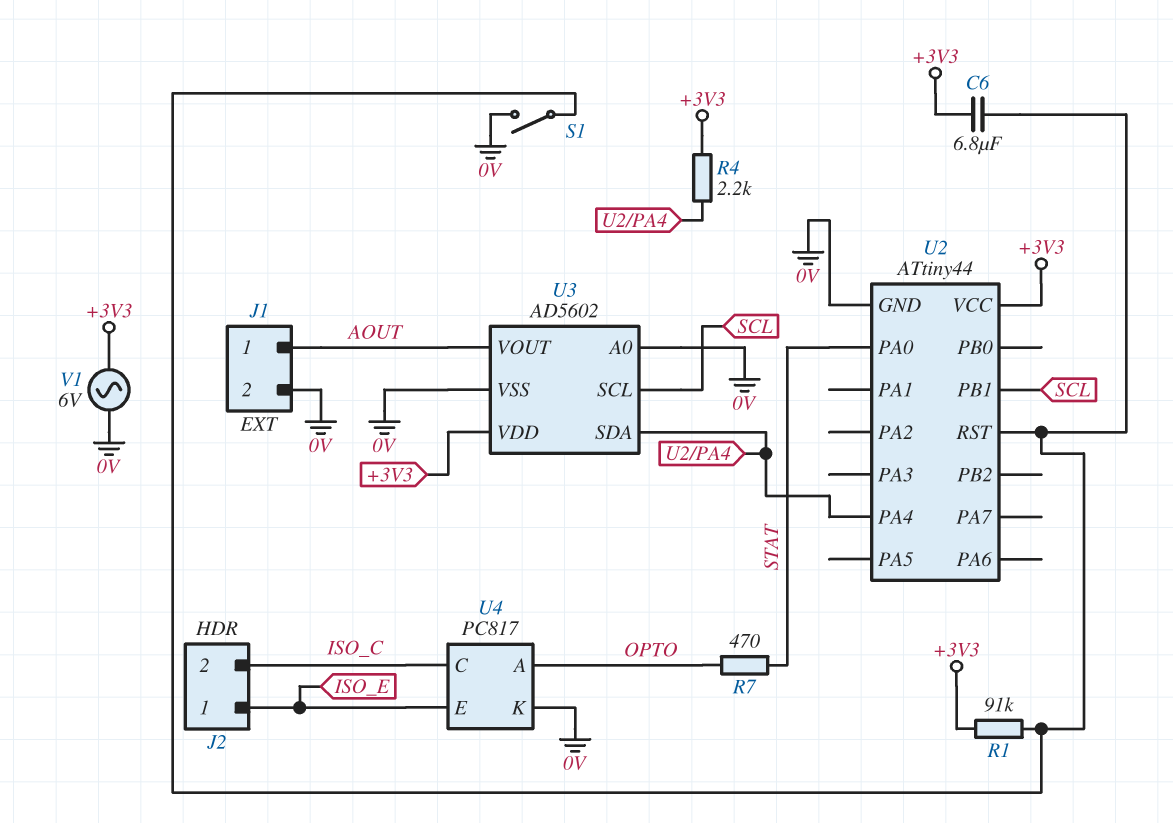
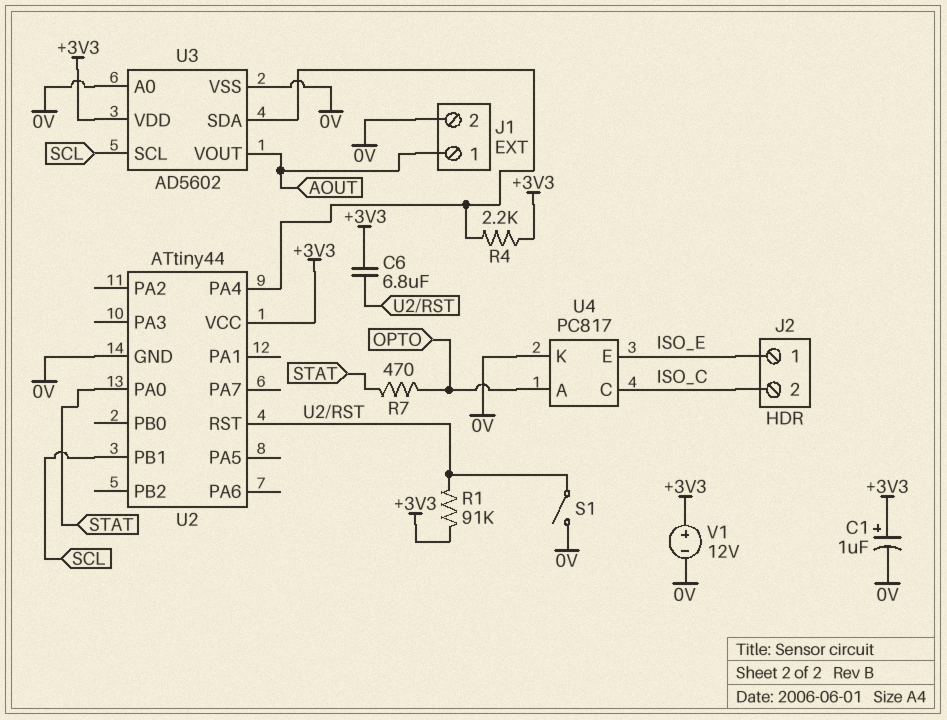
C1: none -> 1uF (plus +3V3, minus 0V)
V1: AC 6V (+3V3, 0V) -> 12V (plus +3V3, minus 0V)

